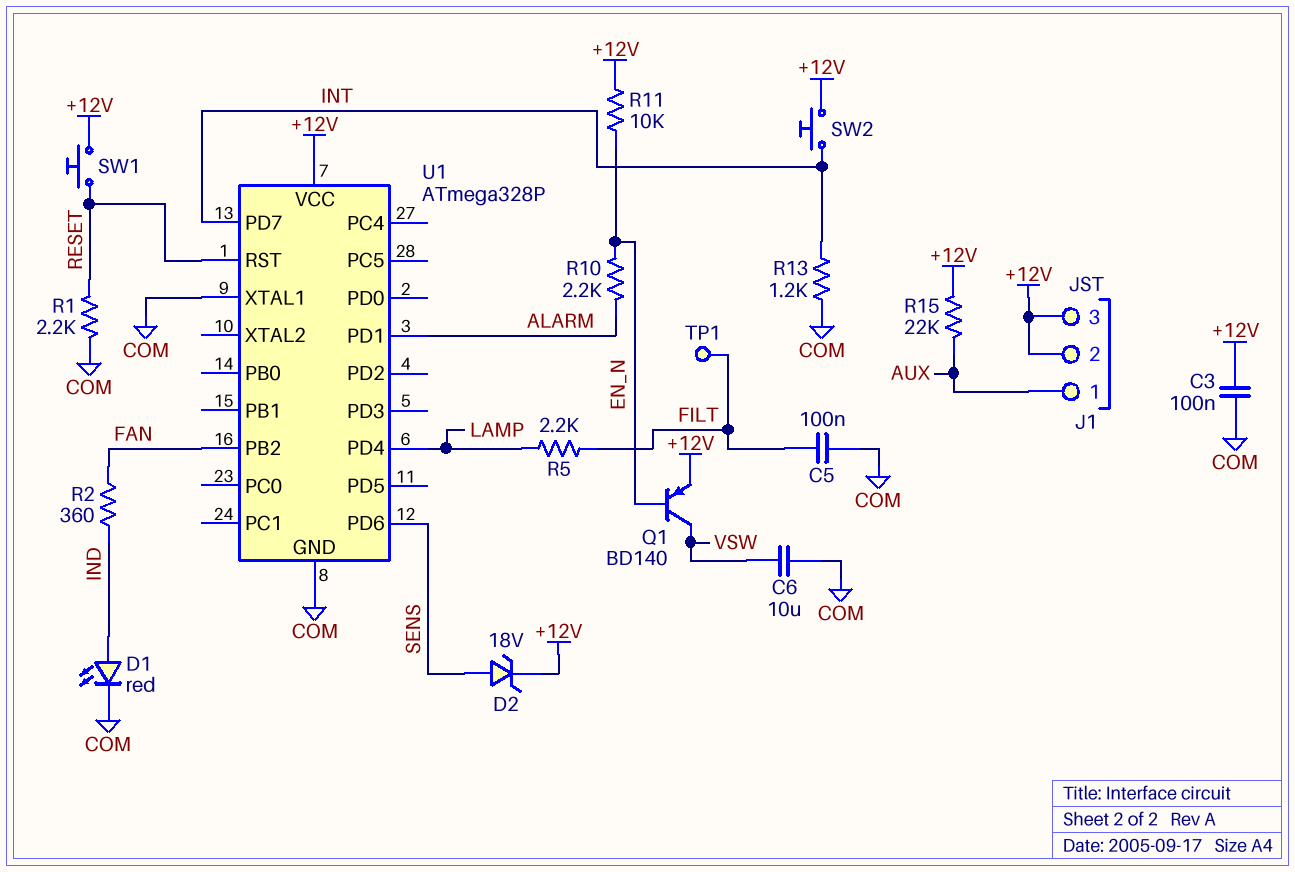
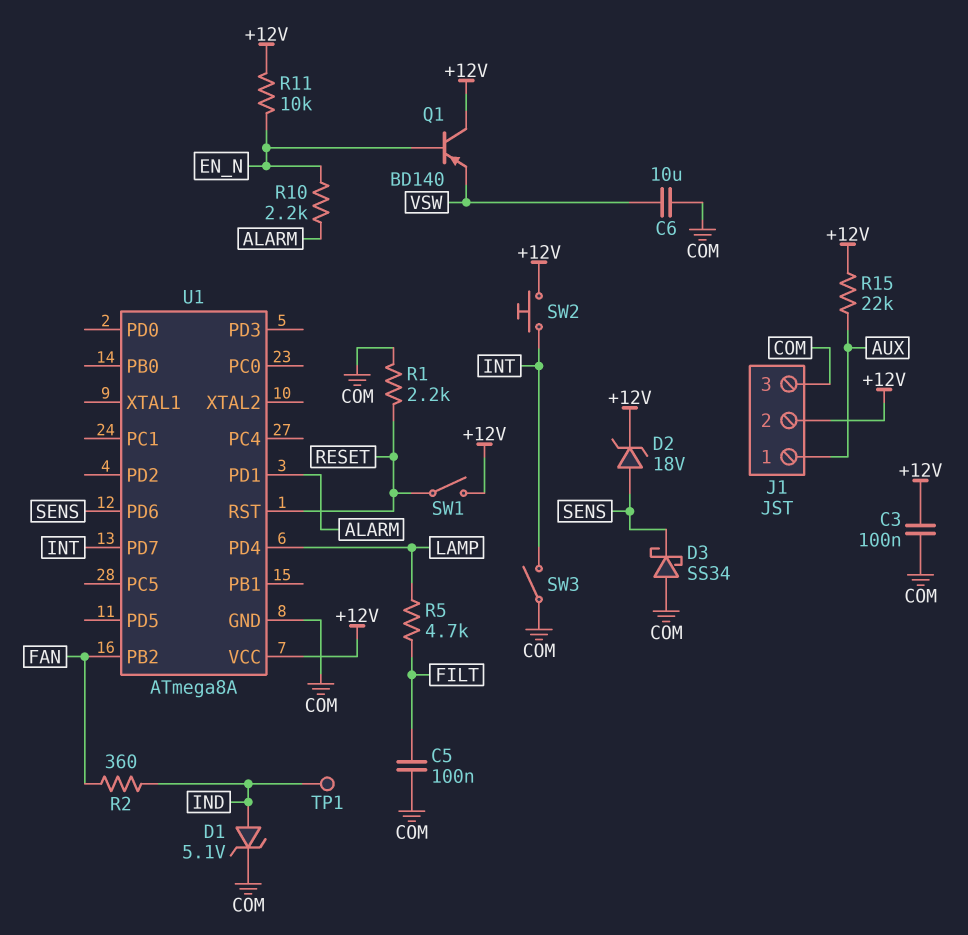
D1: LED red (A IND, K COM) -> zener 5.1V (A IND, K COM)
D3: none -> schottky SS34 (A COM, K SENS)
J1 pin 3: +12V -> COM
Q1: PNP BD140 (B EN_N, C VSW, E +12V) -> PNP BD140 (B EN_N, C +12V, E VSW)
R5: 2.2k (FILT, LAMP) -> 4.7k (FILT, LAMP)
R13: 1.2k (COM, INT) -> none
SW1: button (+12V, RESET) -> switch (+12V, RESET)
SW3: none -> switch (COM, INT)
TP1: test point (FILT) -> test point (IND)
U1: ATmega328P -> ATmega8A
U1 pin XTAL1: COM -> none

